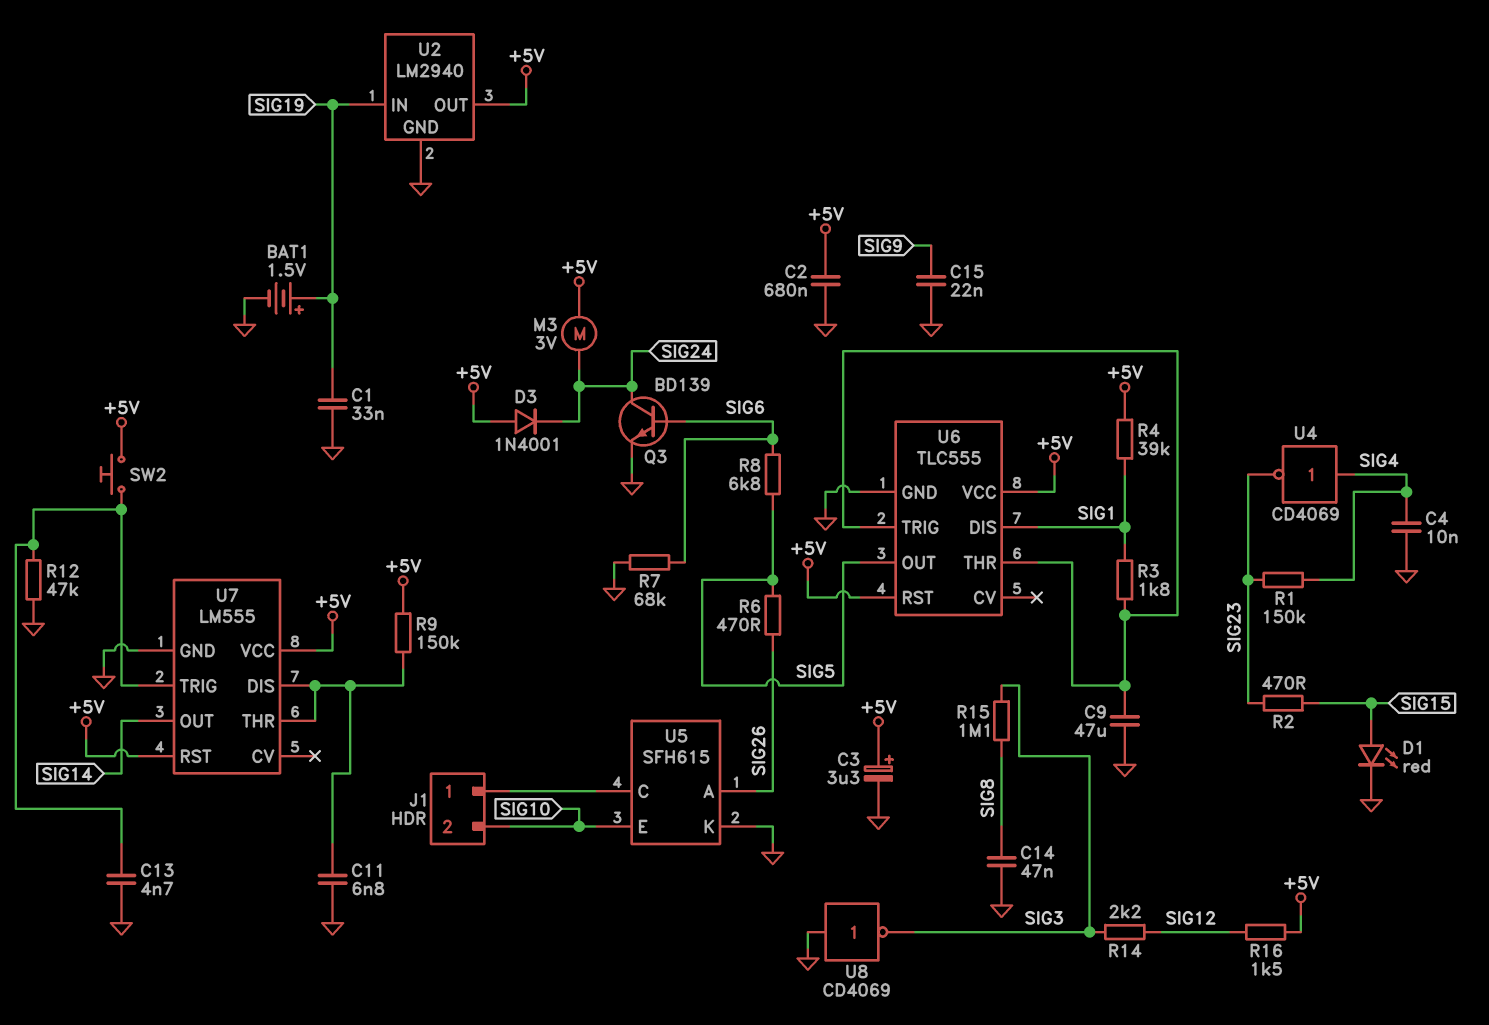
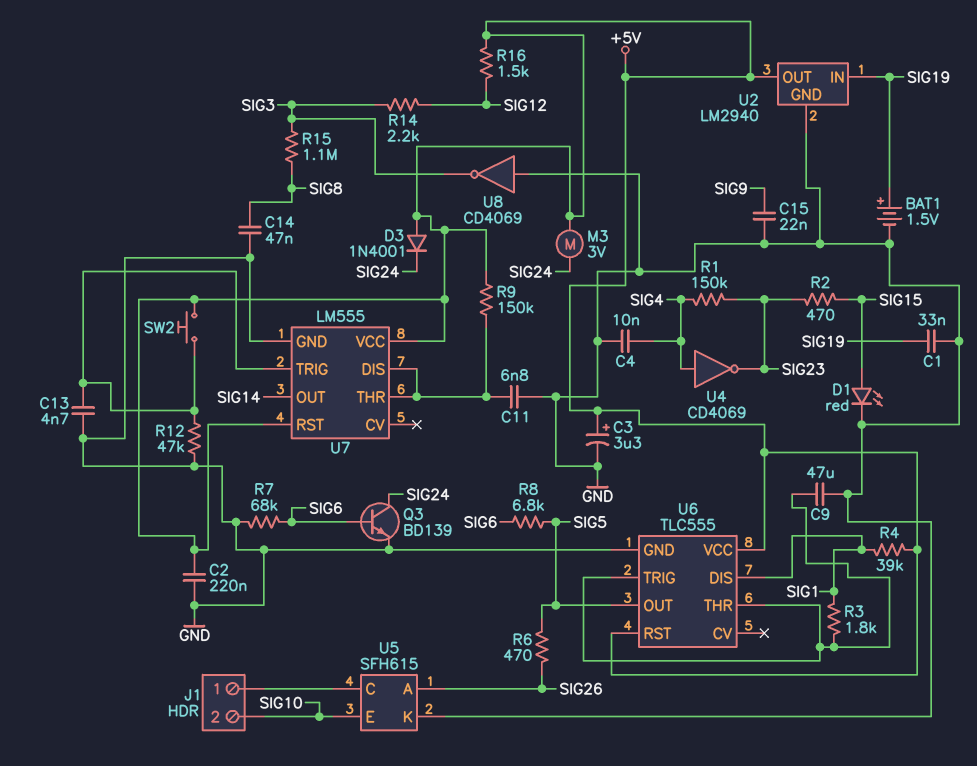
C2: 680nF (+5V, GND) -> 220nF (+5V, GND)

